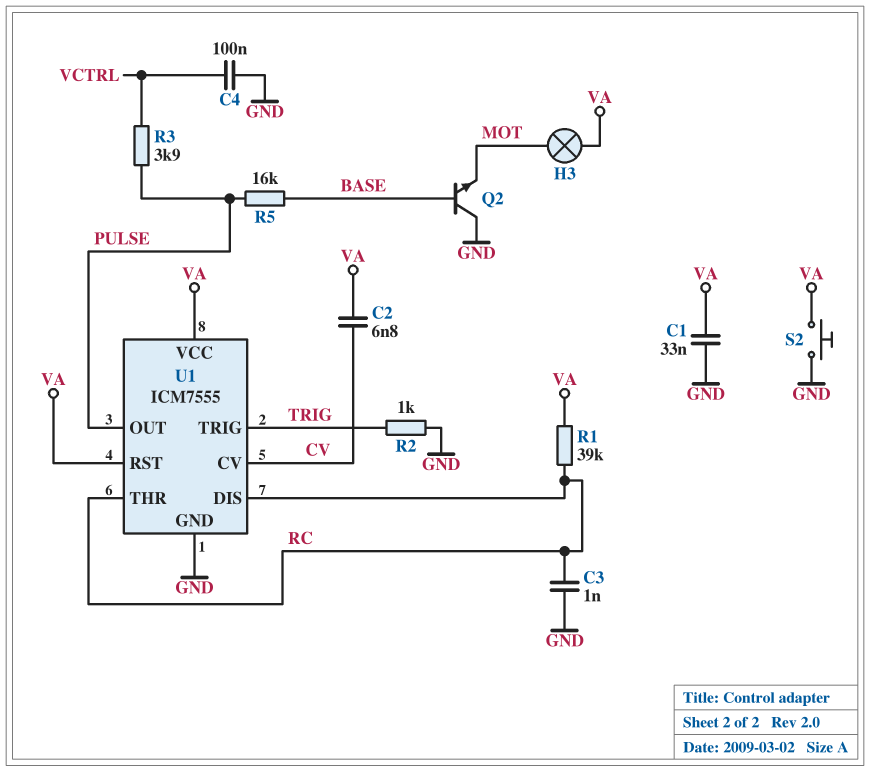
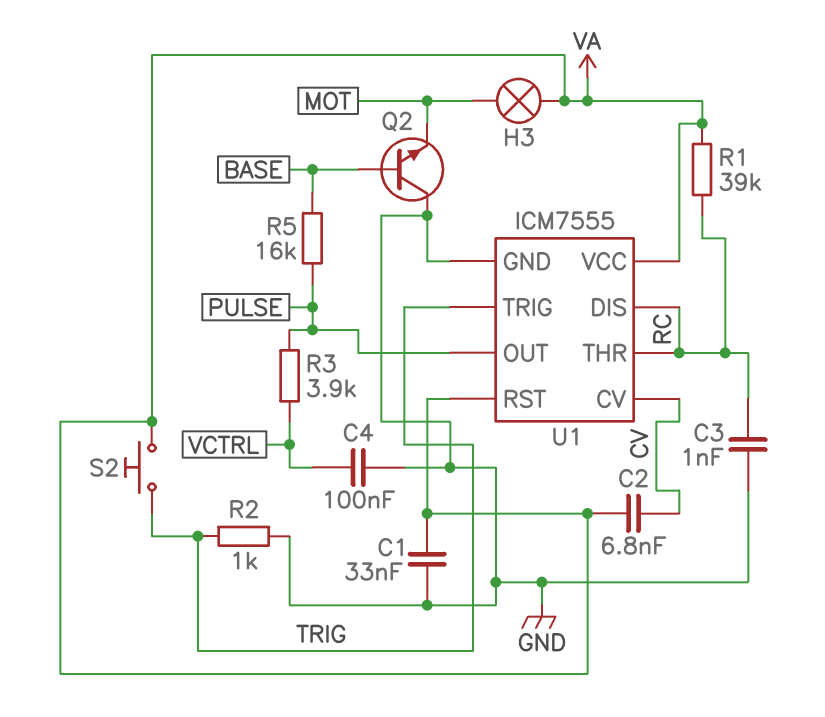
S2: button (GND, VA) -> button (TRIG, VA)

